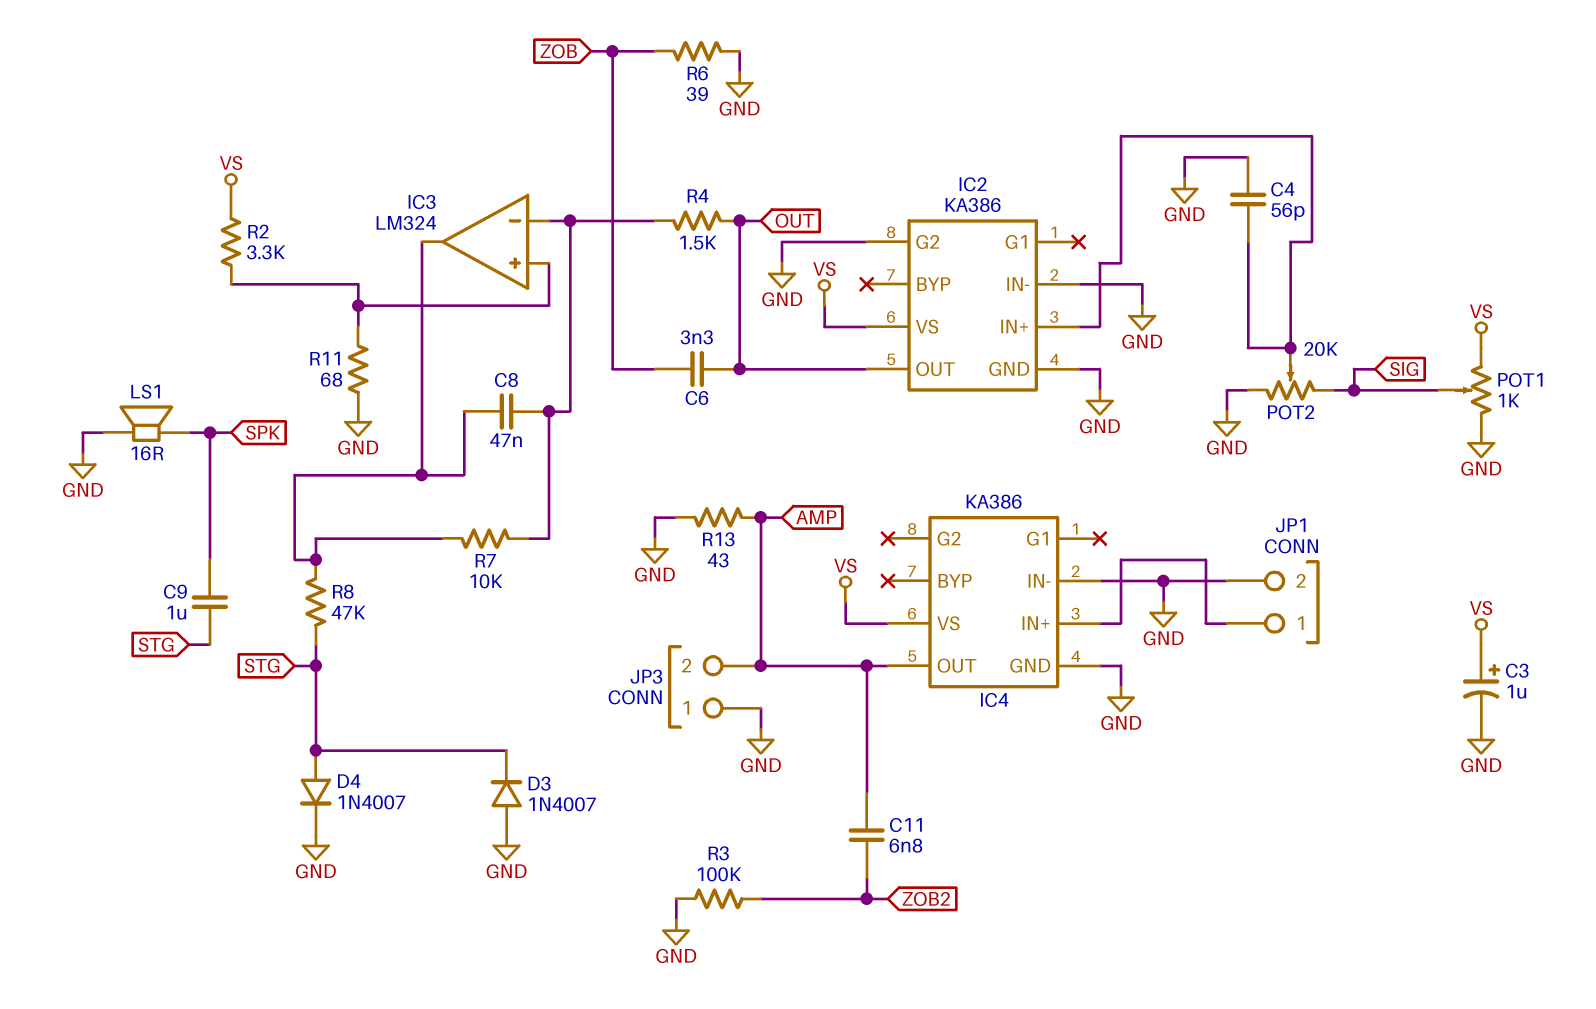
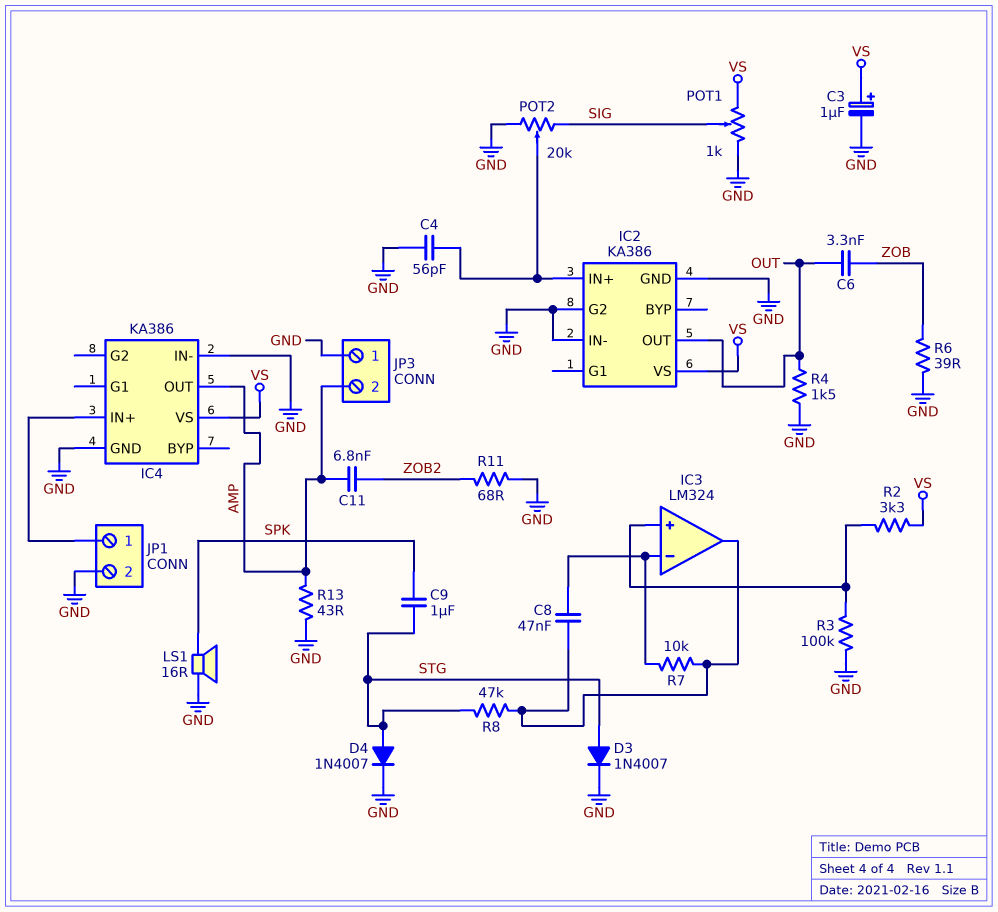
D3: diode 1N4007 (A GND, K STG) -> diode 1N4007 (A STG, K GND)
R3: 100k (GND, ZOB2) -> 100k (GND, IC3/in+)
R4: 1.5k (IC3/in-, OUT) -> 1.5k (GND, OUT)
R11: 68 (GND, IC3/in+) -> 68 (GND, ZOB2)

